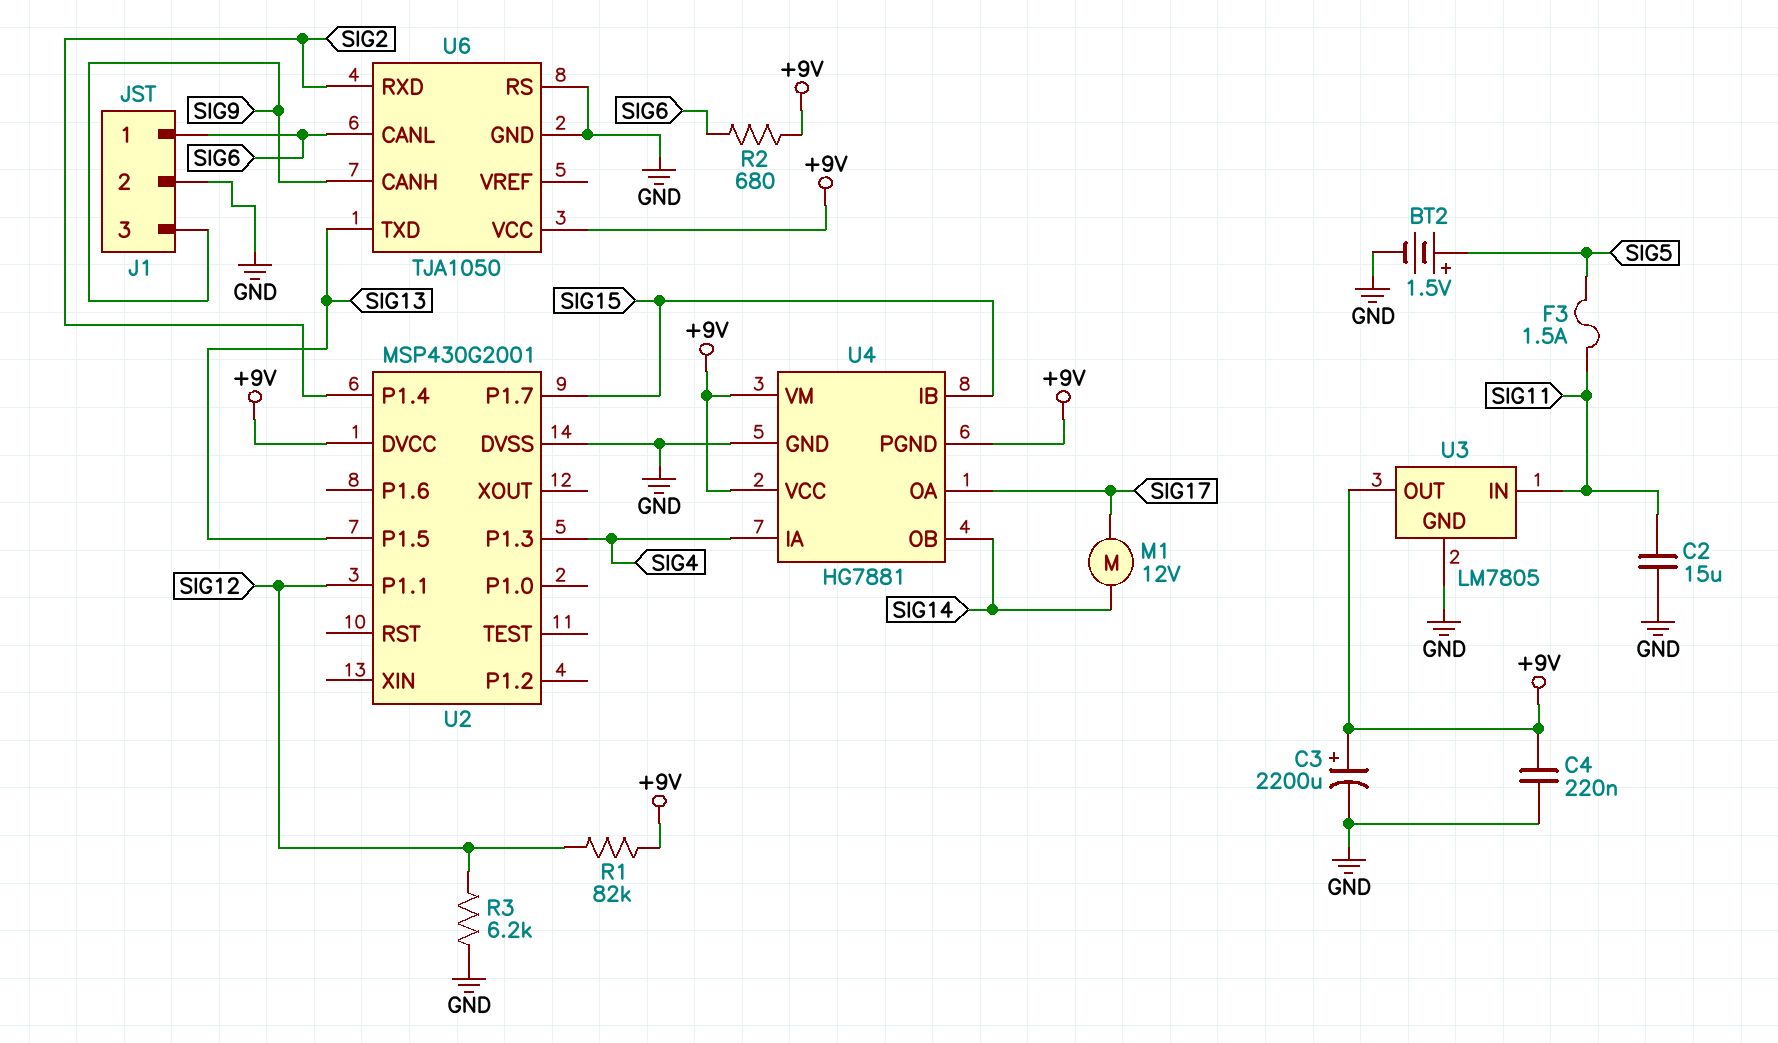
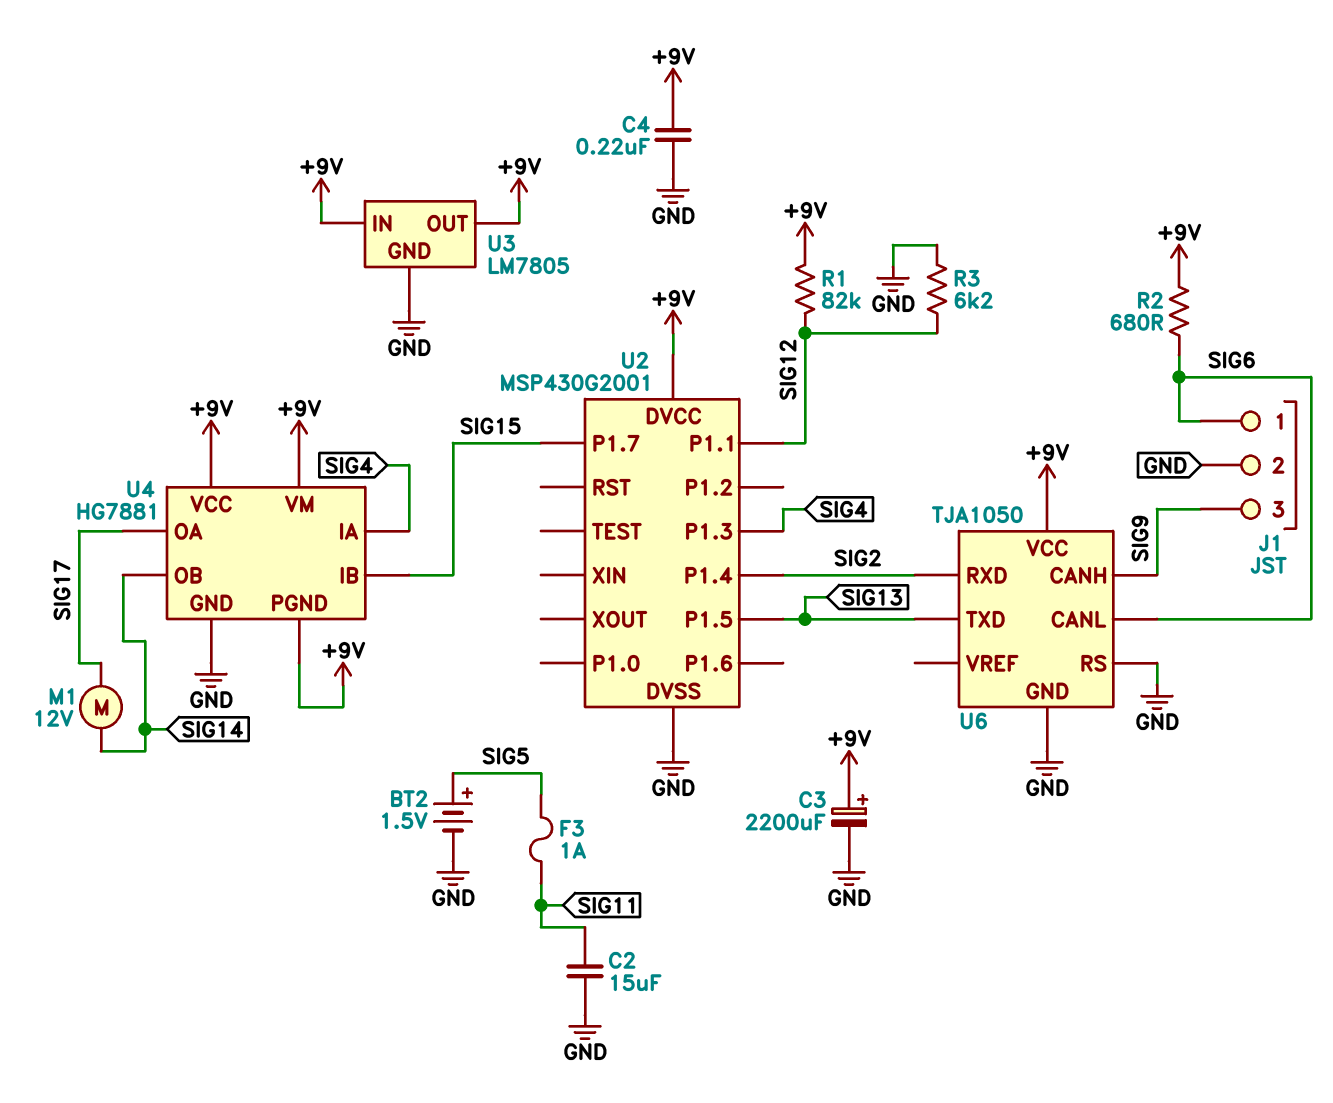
F3: 1.5A (SIG5, SIG11) -> 1A (SIG5, SIG11)
U3 pin IN: SIG11 -> +9V

